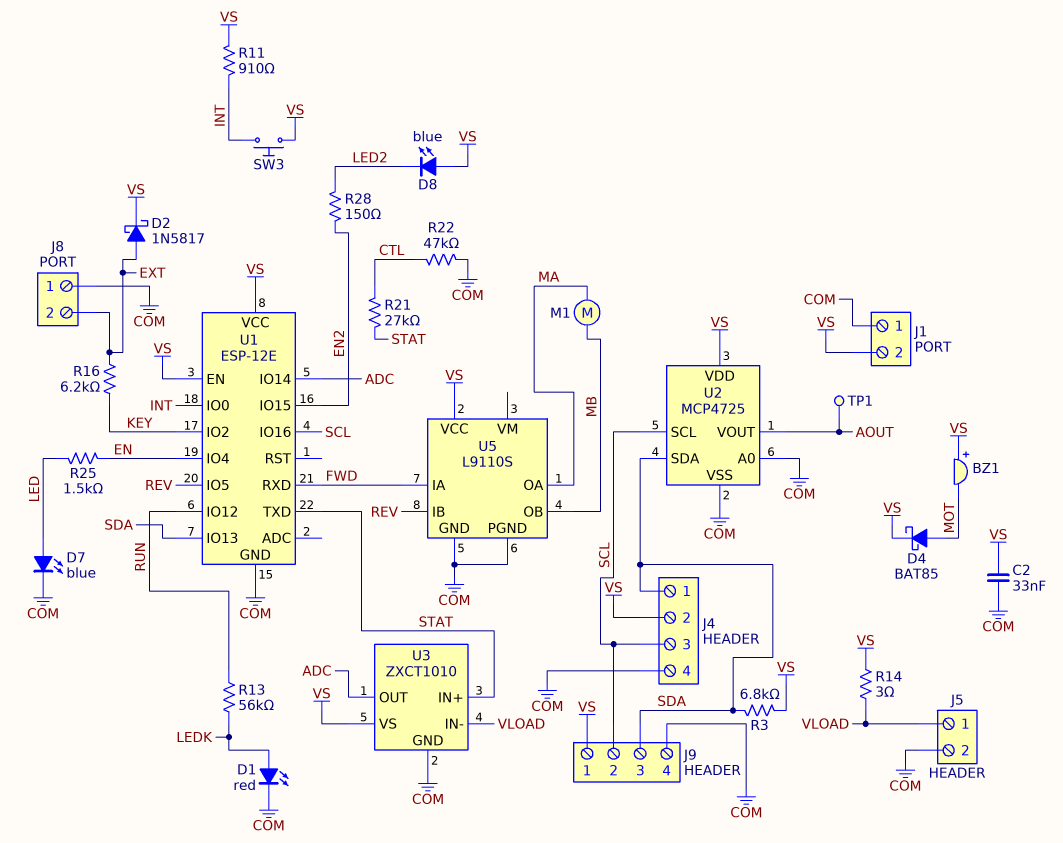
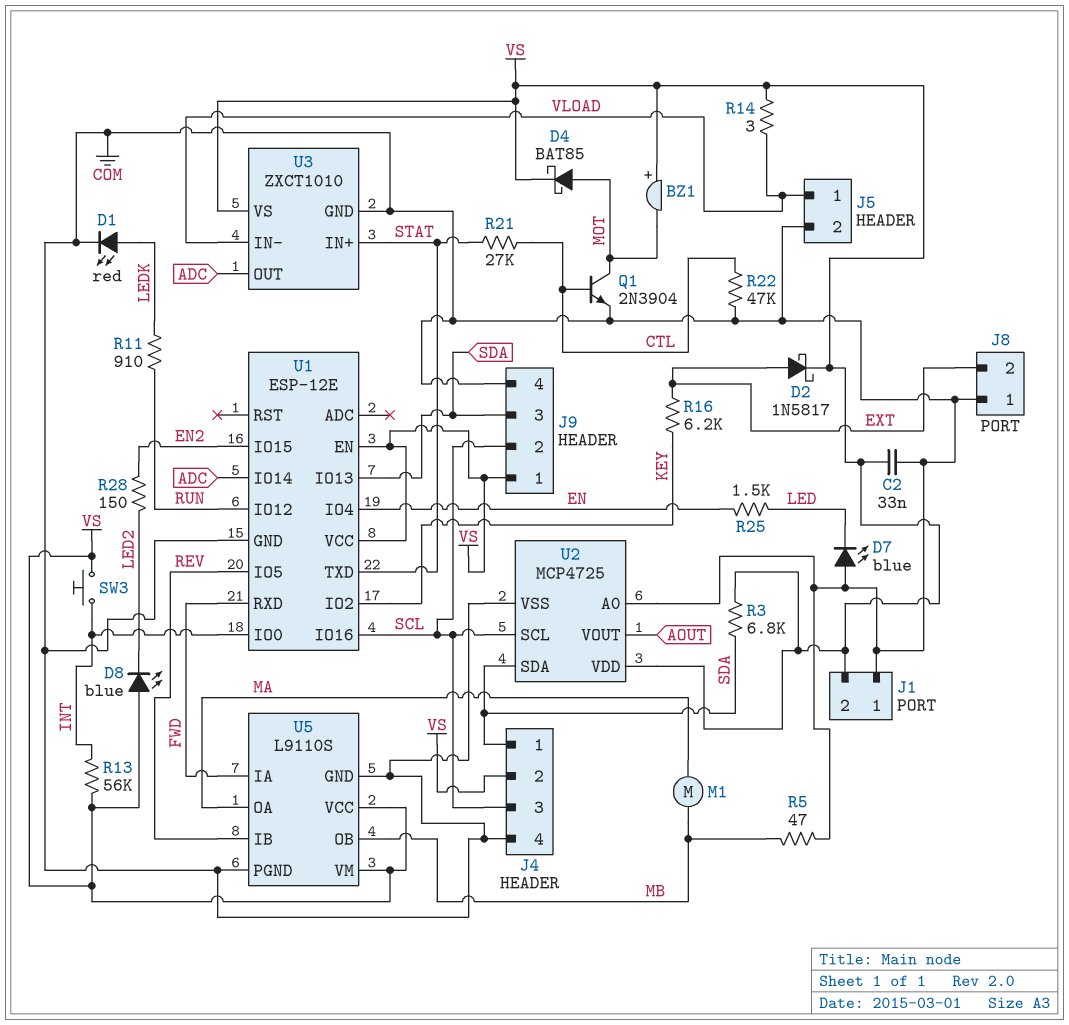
D7: LED blue (A LED, K COM) -> LED blue (A COM, K LED)
Q1: none -> NPN 2N3904 (B CTL, C MOT, E COM)
R5: none -> 47 (COM, MB)
R11: 910 (INT, VS) -> 910 (LEDK, RUN)
R13: 56k (LEDK, RUN) -> 56k (INT, VS)
TP1: test point (AOUT) -> none
U5 pin VM: none -> VS

